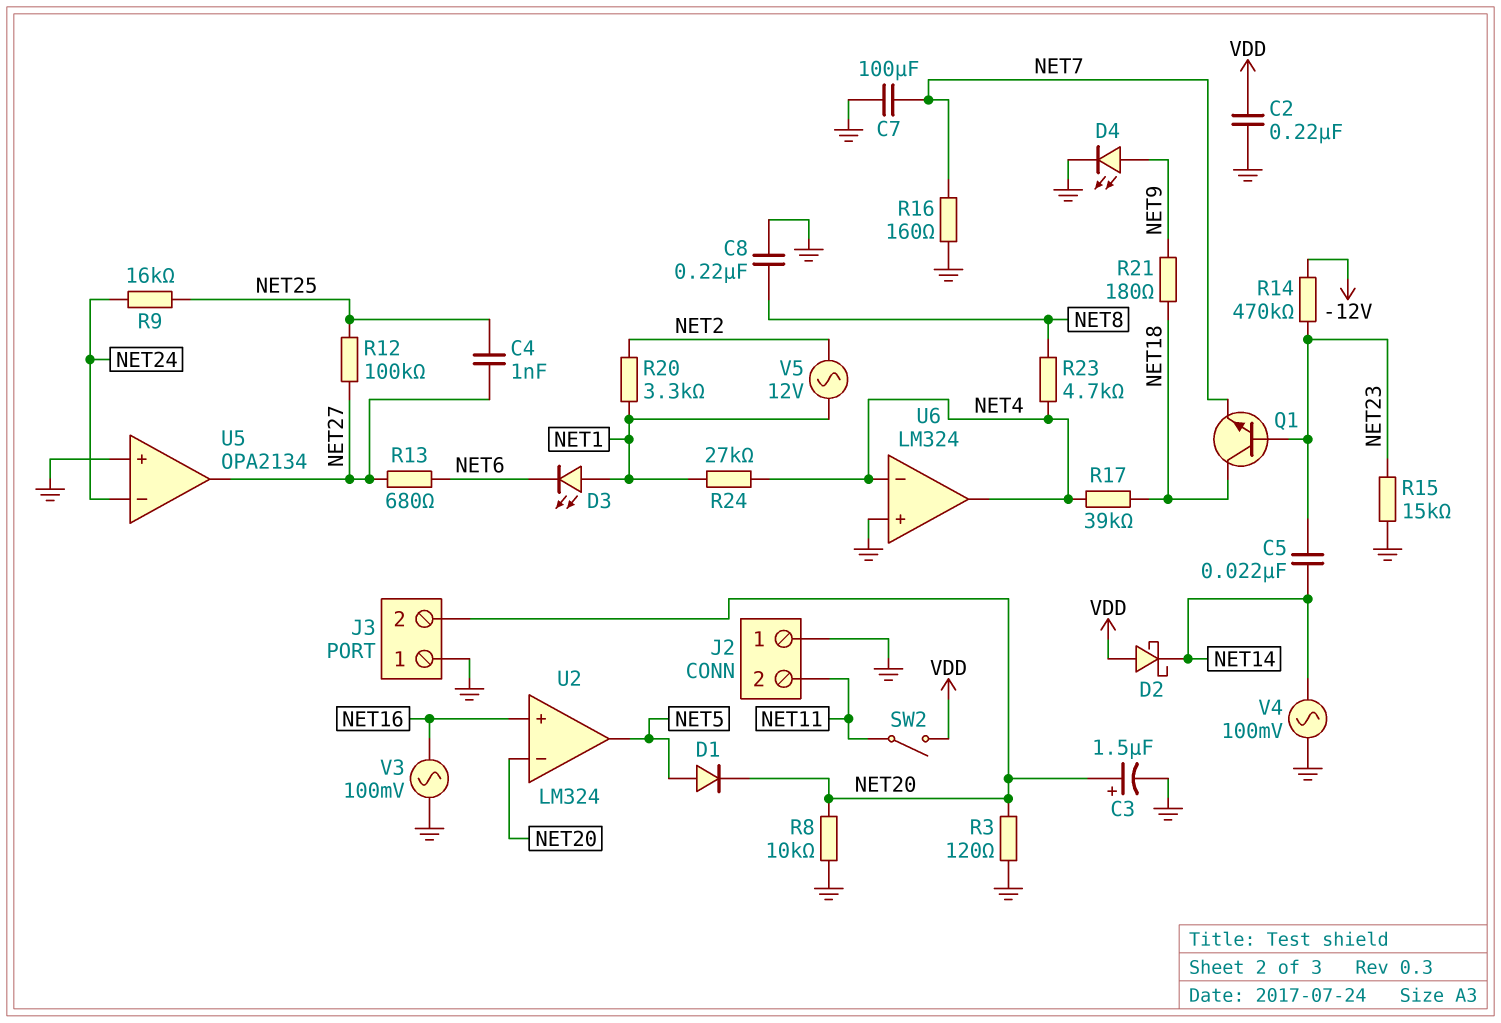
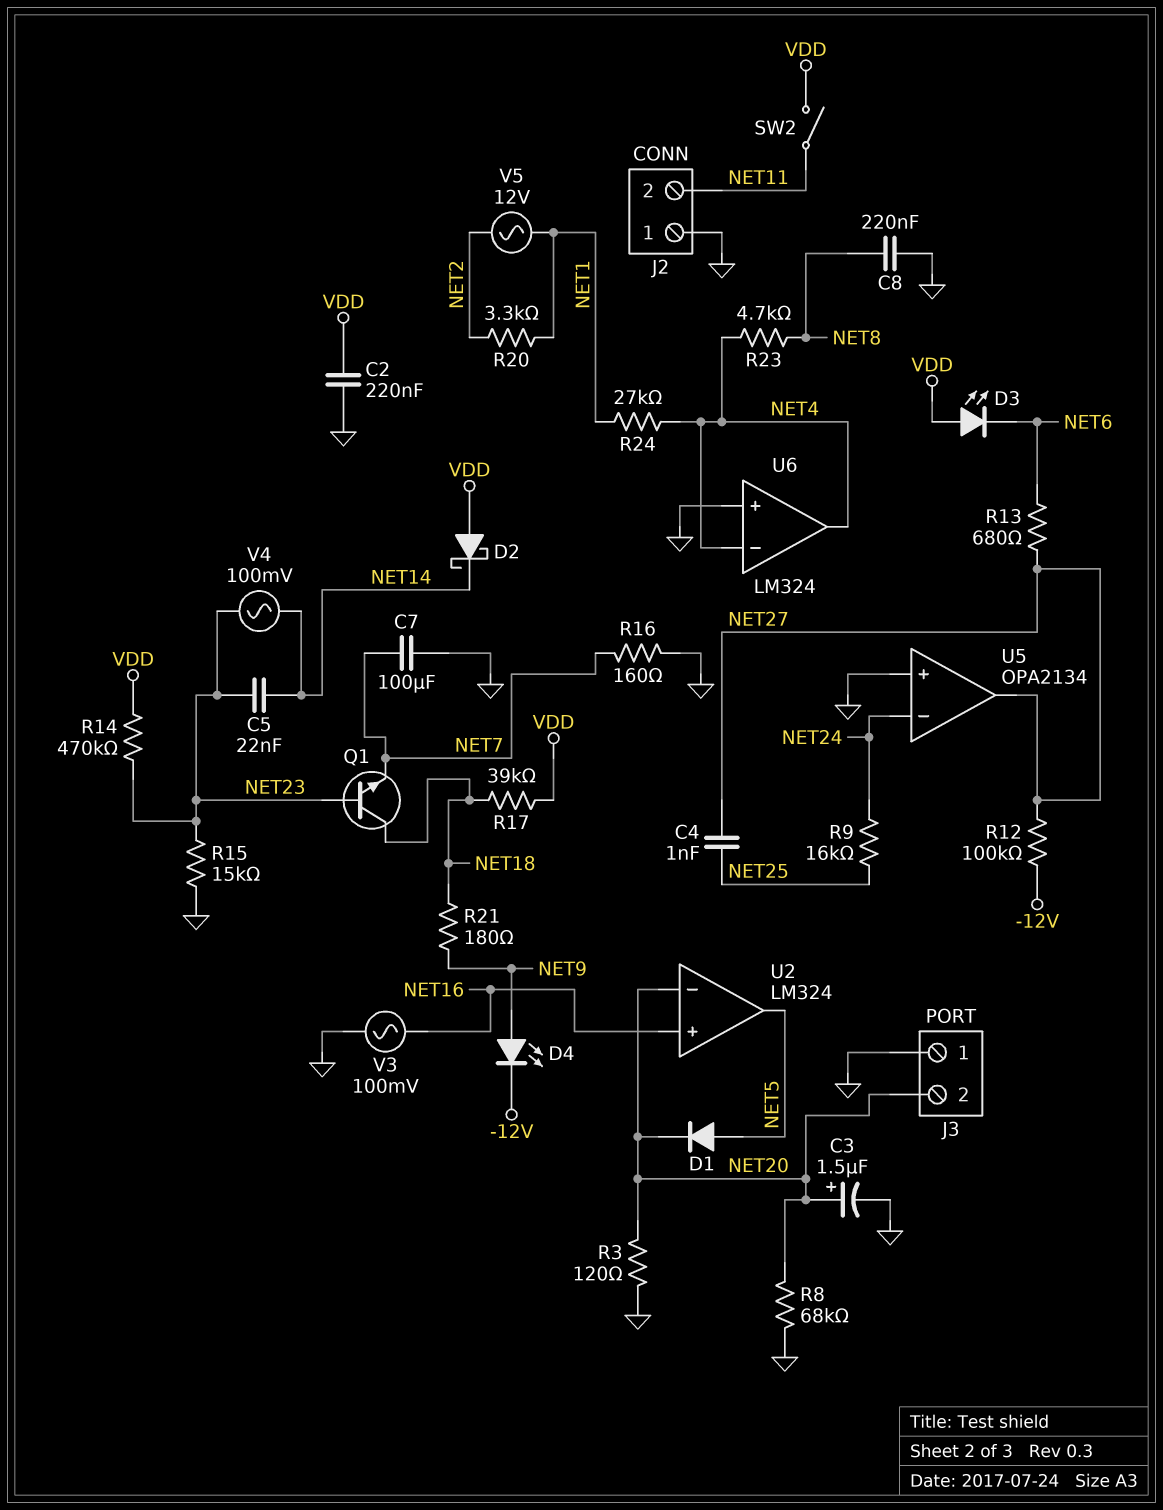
D3: LED (A NET1, K NET6) -> LED (A VDD, K NET6)
D4: LED (A NET9, K GND) -> LED (A NET9, K -12V)
R8: 10k (GND, NET20) -> 68k (GND, NET20)
R12: 100k (NET25, NET27) -> 100k (-12V, NET27)
R14: 470k (-12V, NET23) -> 470k (NET23, VDD)
R17: 39k (NET4, NET18) -> 39k (NET18, VDD)
V4: AC 100mV (GND, NET14) -> AC 100mV (NET14, NET23)

